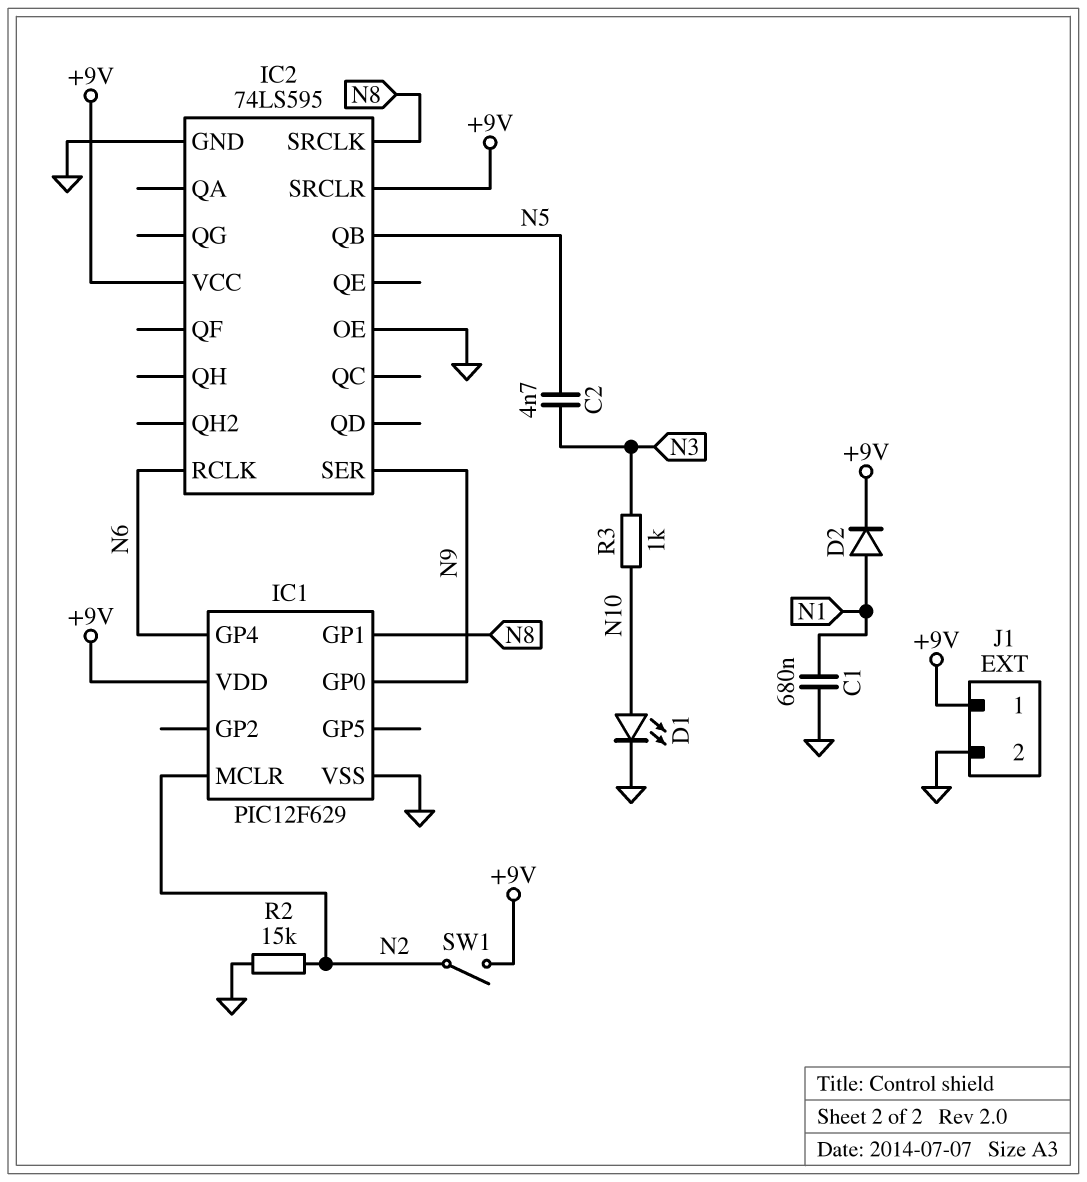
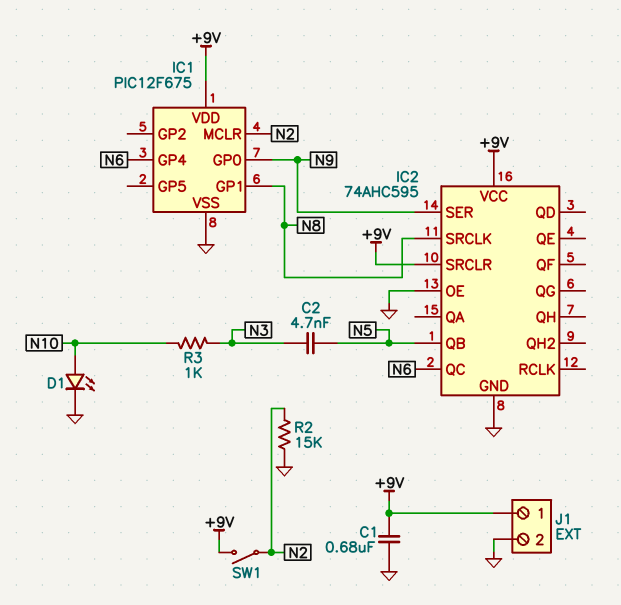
C1: 680nF (GND, N1) -> 680nF (+9V, GND)
D2: diode (A N1, K +9V) -> none
IC1: PIC12F629 -> PIC12F675
IC2: 74LS595 -> 74AHC595
IC2 pin QC: none -> N6
IC2 pin RCLK: N6 -> none

